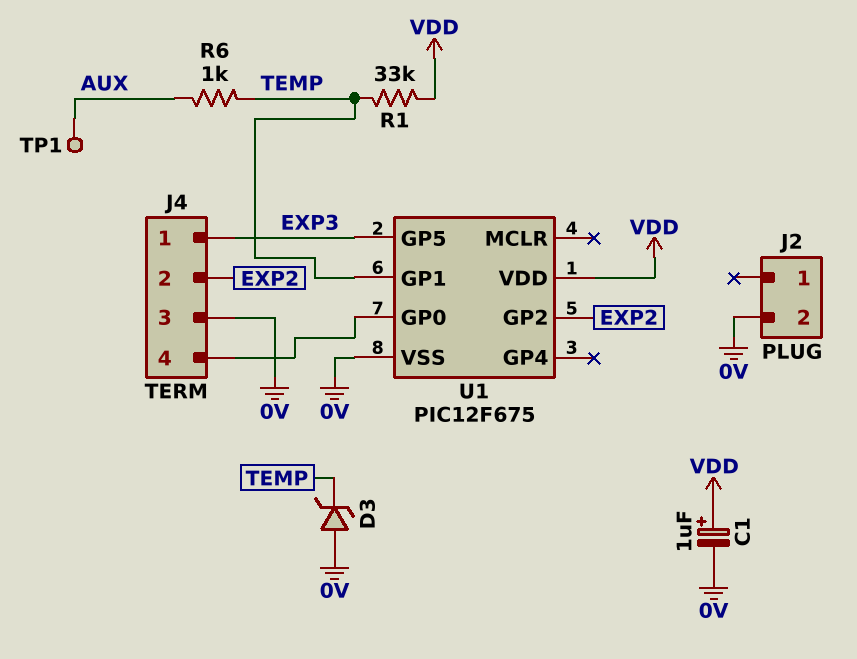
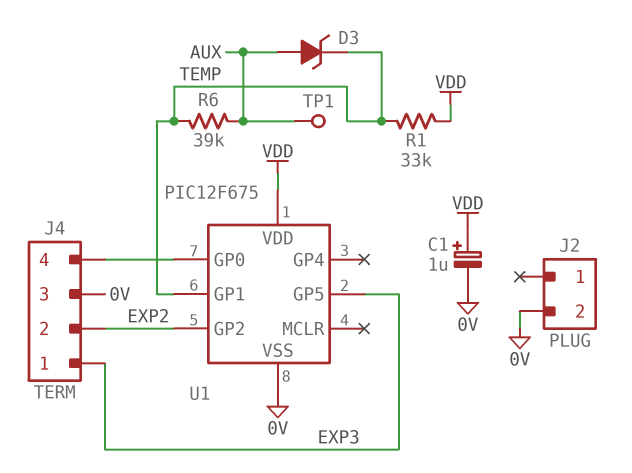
D3: zener (A 0V, K TEMP) -> zener (A AUX, K TEMP)
R6: 1k (AUX, TEMP) -> 39k (AUX, TEMP)

